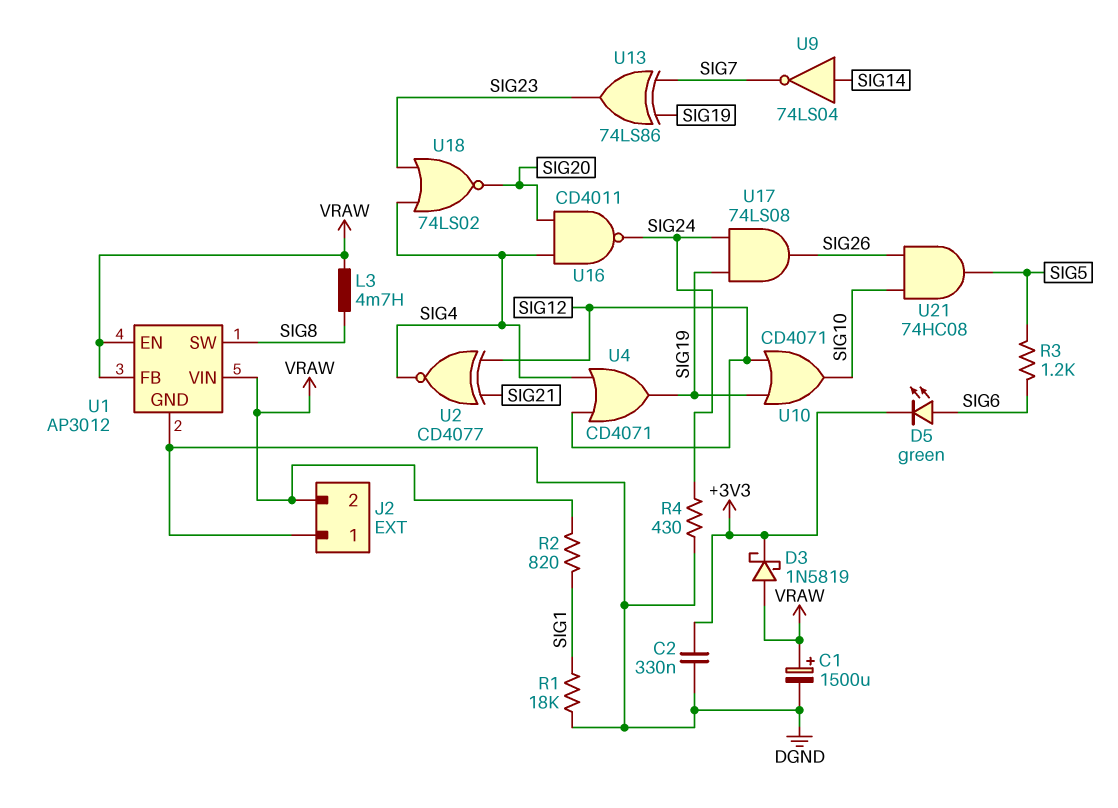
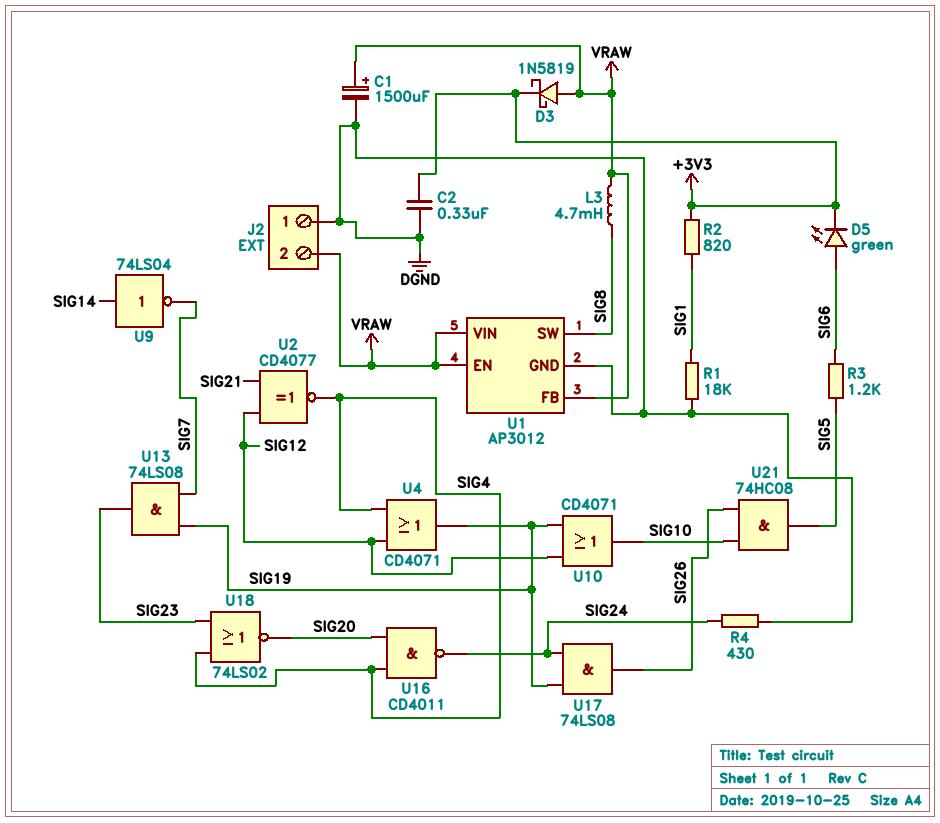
R2: 820 (SIG1, VRAW) -> 820 (+3V3, SIG1)
U13: XOR 74LS86 (in SIG7, in SIG19, out SIG23) -> AND 74LS08 (in SIG7, in SIG19, out SIG23)

